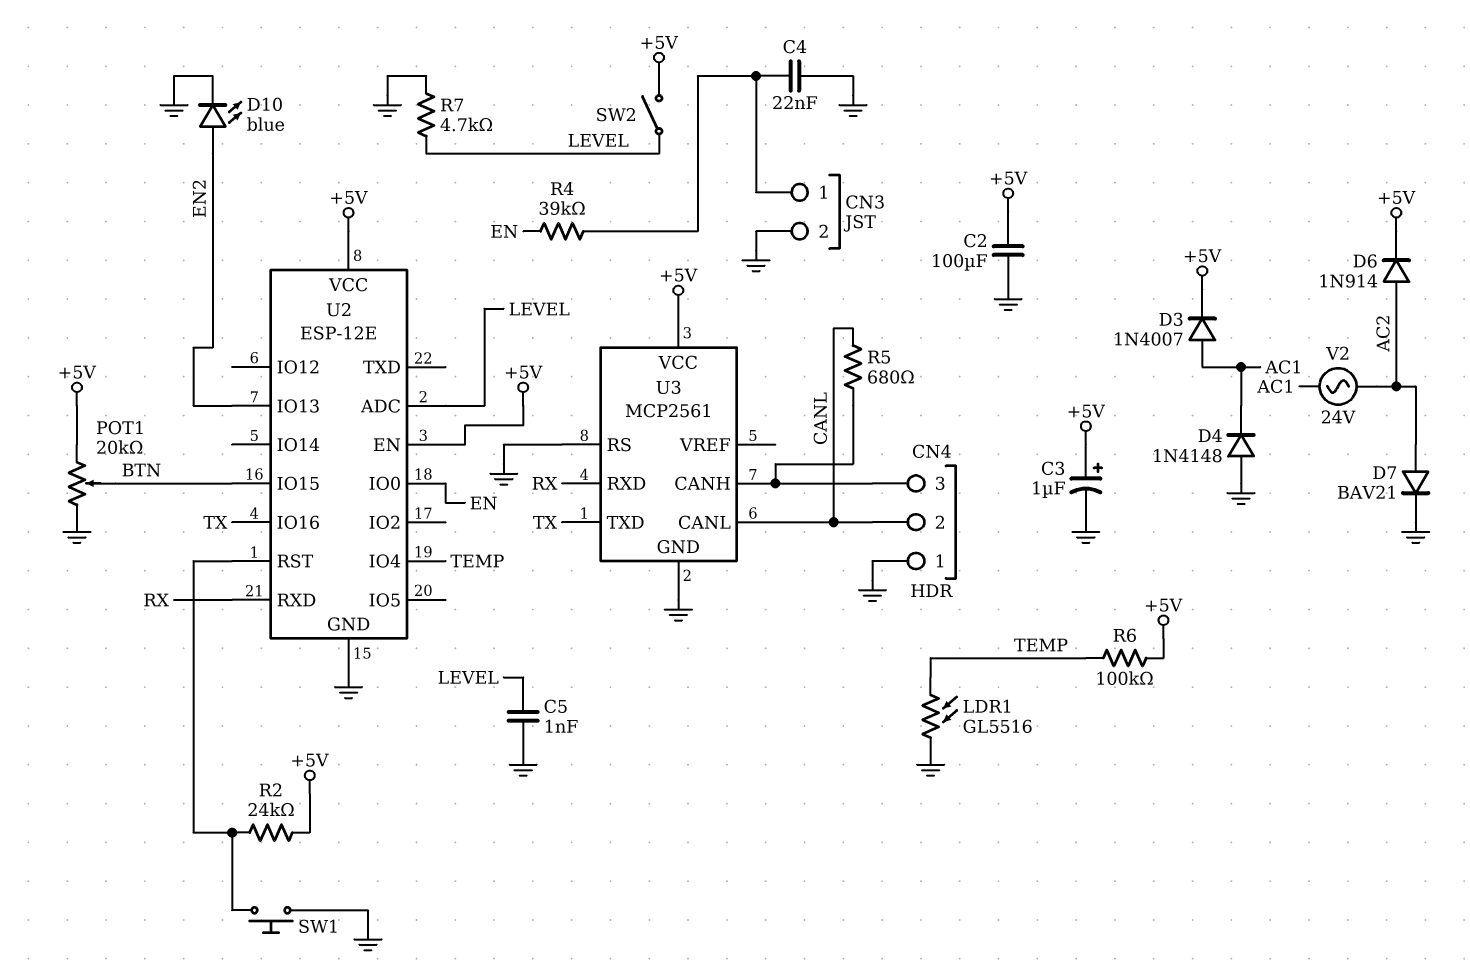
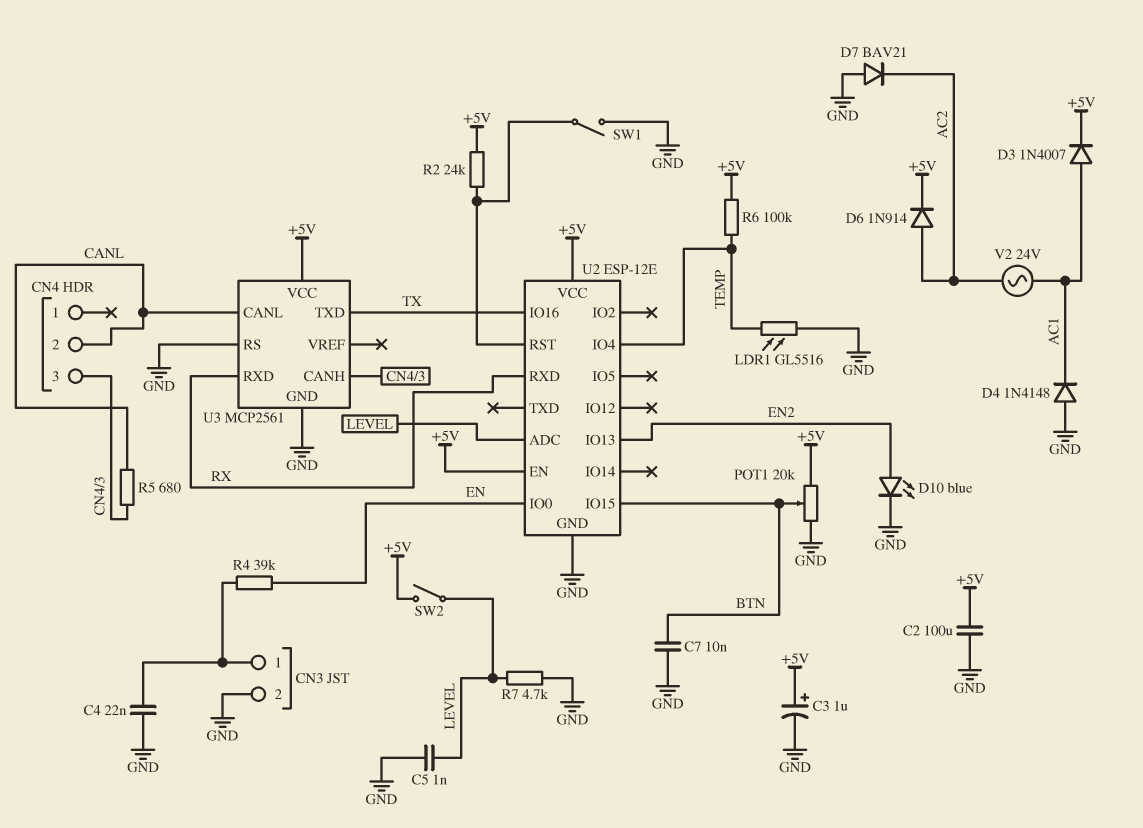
C7: none -> 10nF (BTN, GND)
CN4 pin 1: GND -> none
D7: diode BAV21 (A AC2, K GND) -> diode BAV21 (A GND, K AC2)
SW1: button (GND, U2/RST) -> switch (GND, U2/RST)

